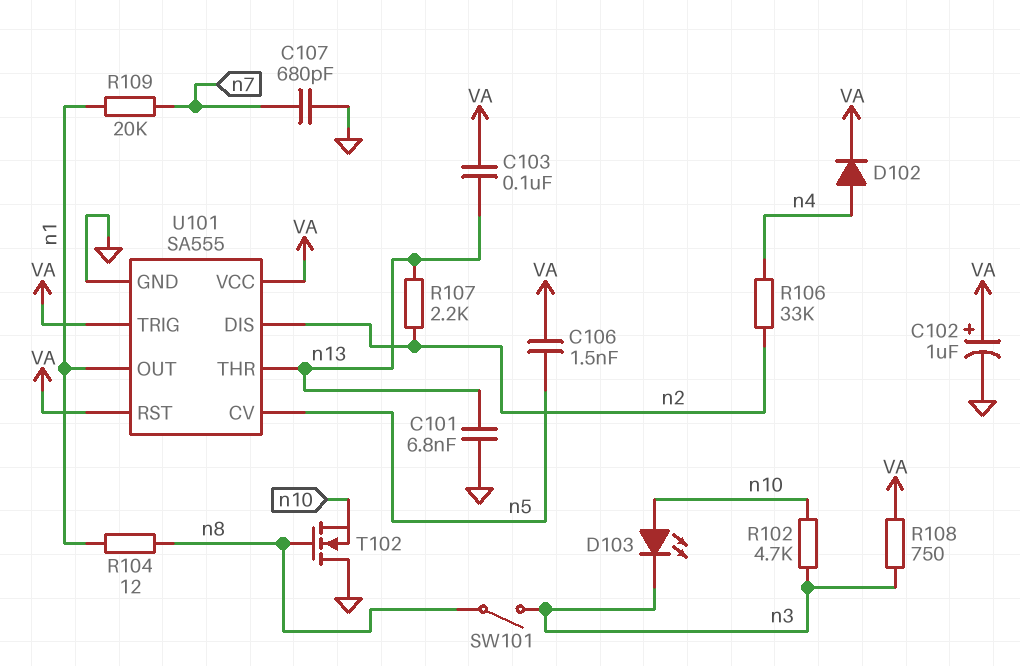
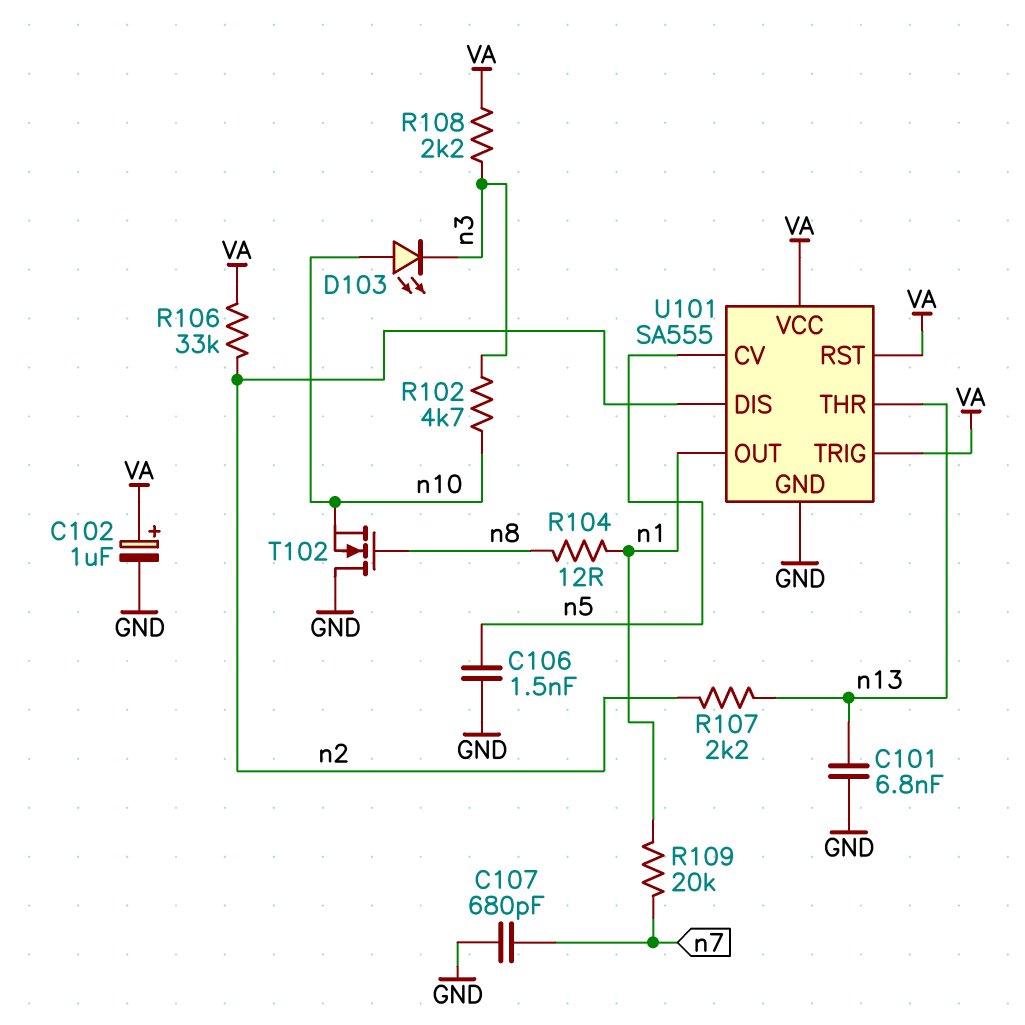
C103: 100nF (VA, n13) -> none
C106: 1.5nF (VA, n5) -> 1.5nF (GND, n5)
D102: diode (A n4, K VA) -> none
R106: 33k (n2, n4) -> 33k (VA, n2)
R108: 750 (VA, n3) -> 2.2k (VA, n3)
SW101: switch (n3, n8) -> none

